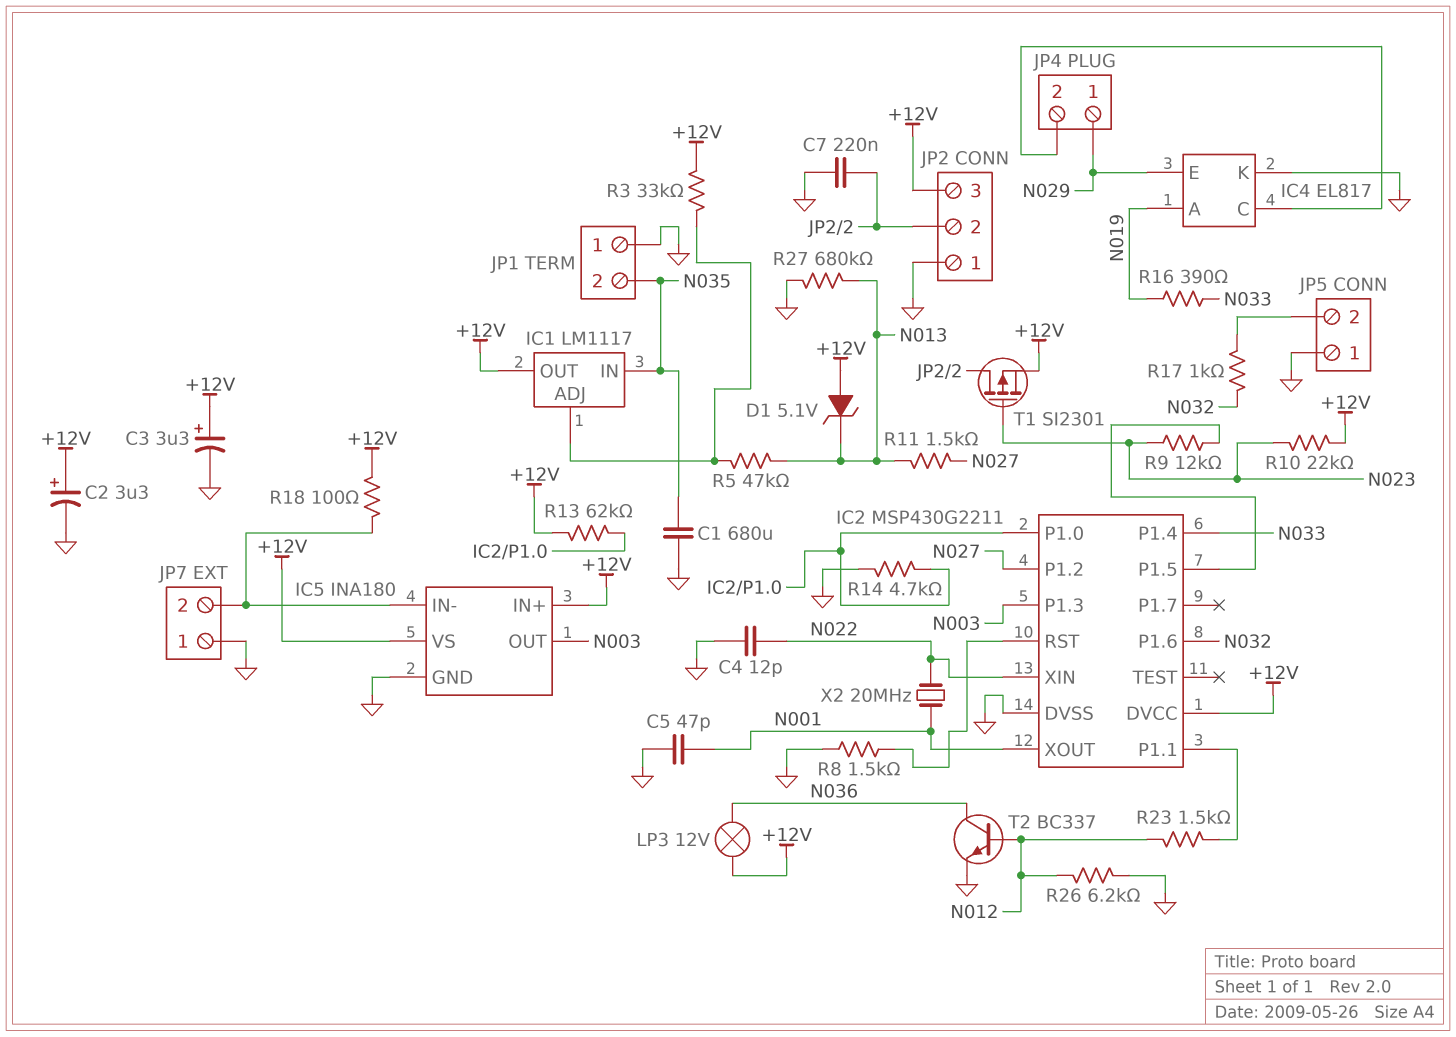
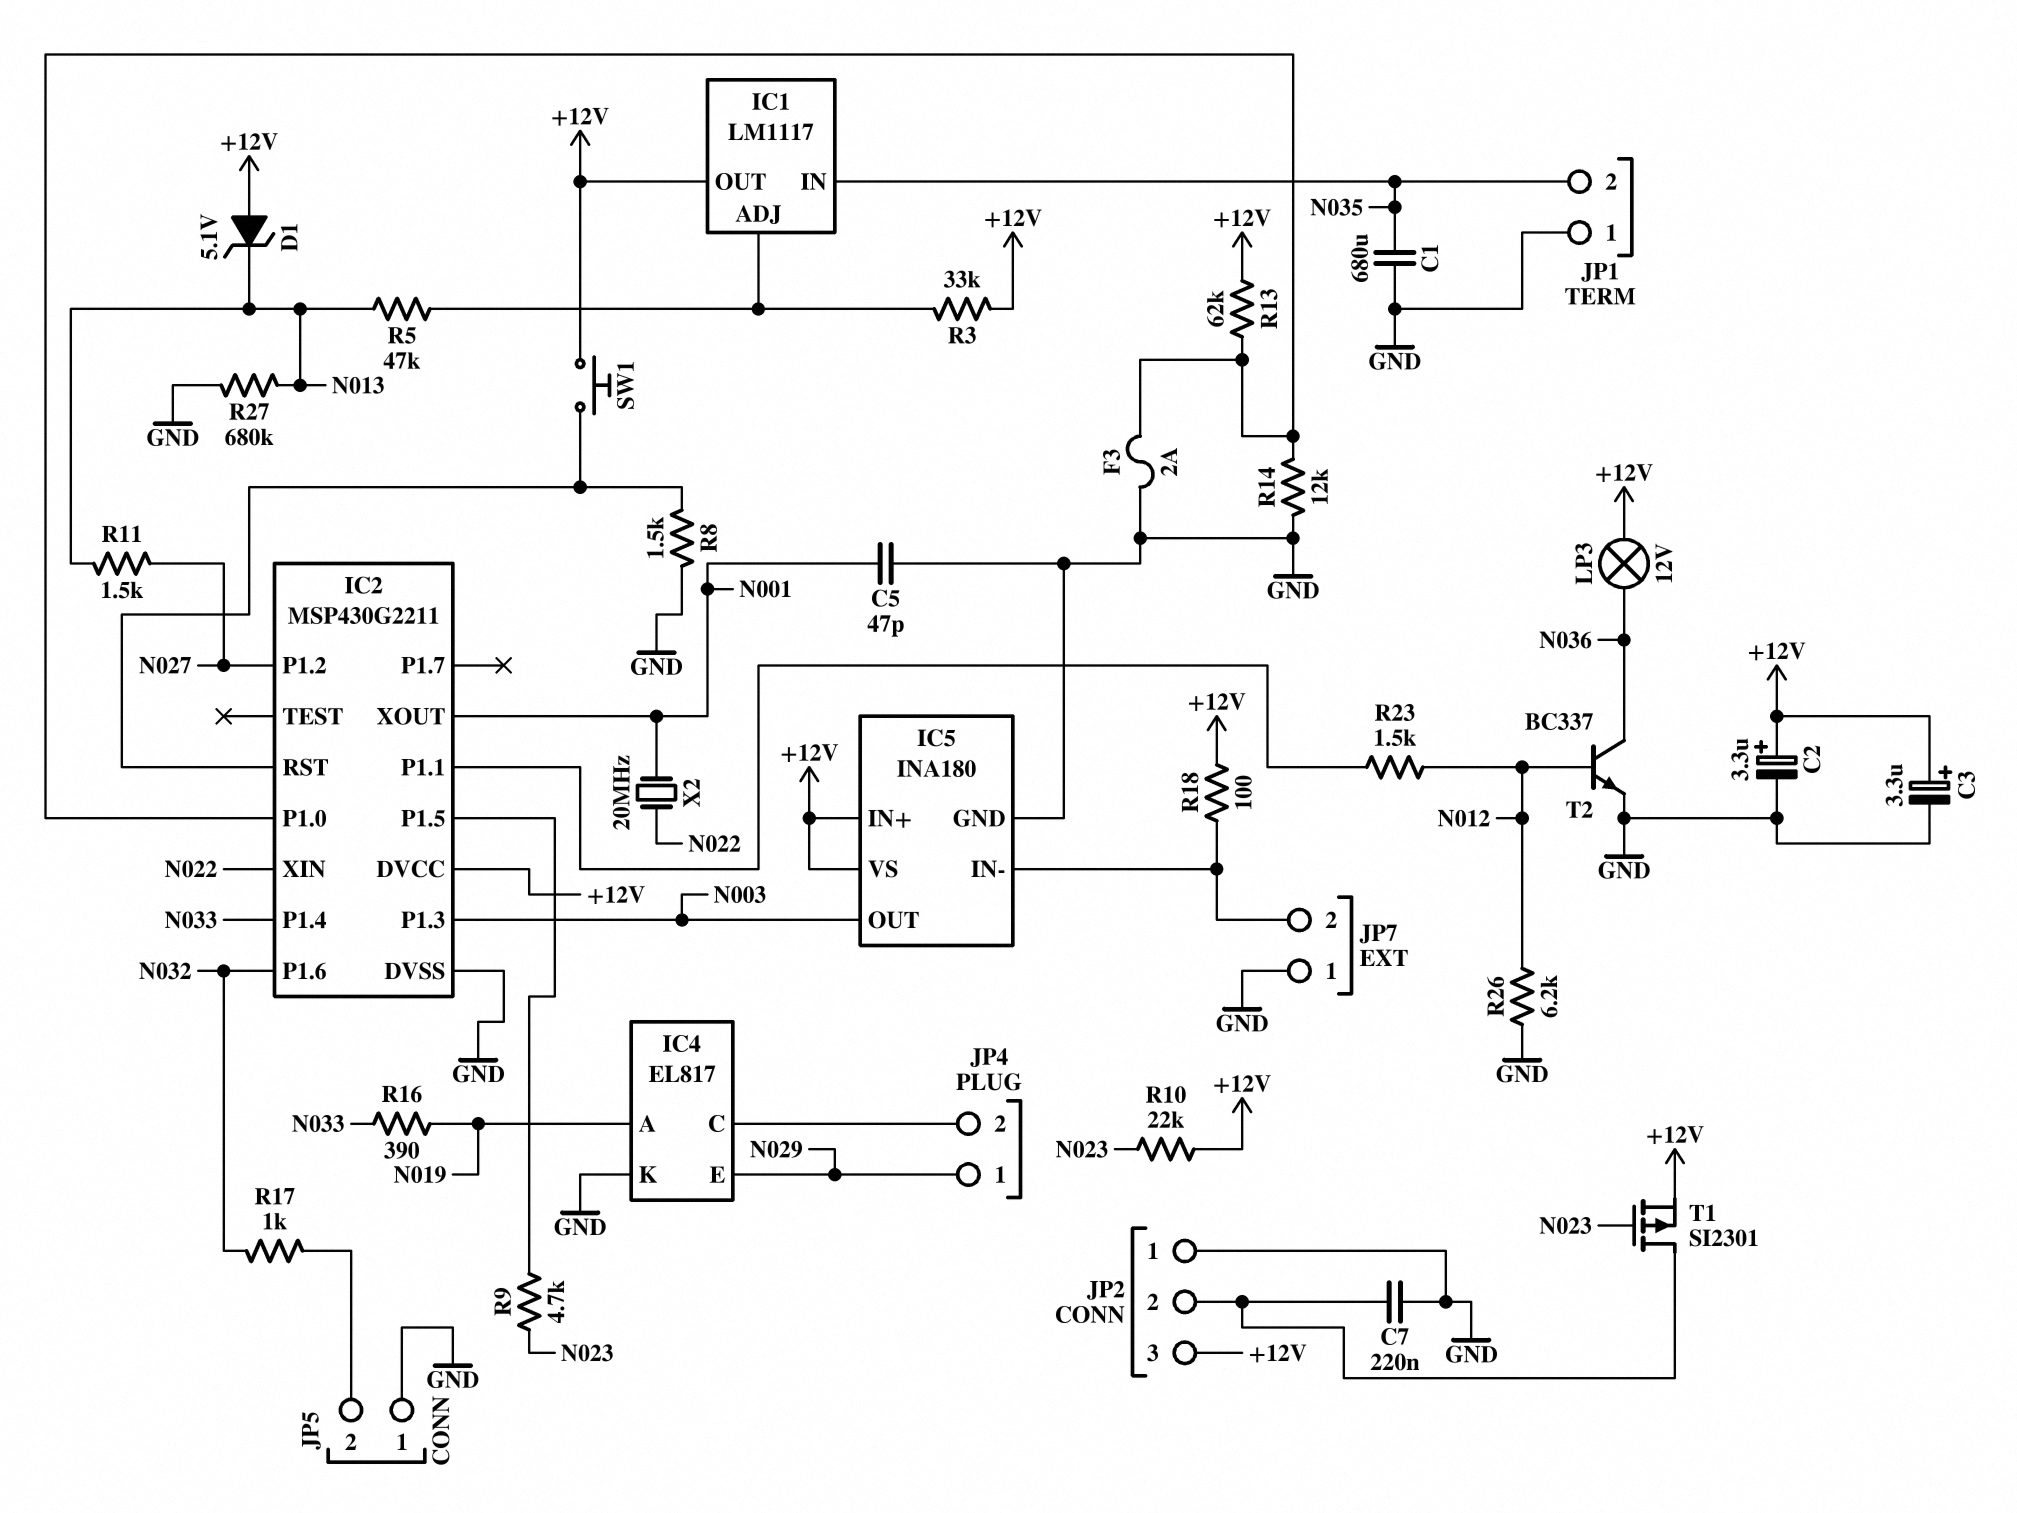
C4: 12pF (GND, N022) -> none
F3: none -> 2A (GND, IC2/P1.0)
R9: 12k (IC2/P1.5, N023) -> 4.7k (IC2/P1.5, N023)
R14: 4.7k (GND, IC2/P1.0) -> 12k (GND, IC2/P1.0)
SW1: none -> button (+12V, IC2/RST)

